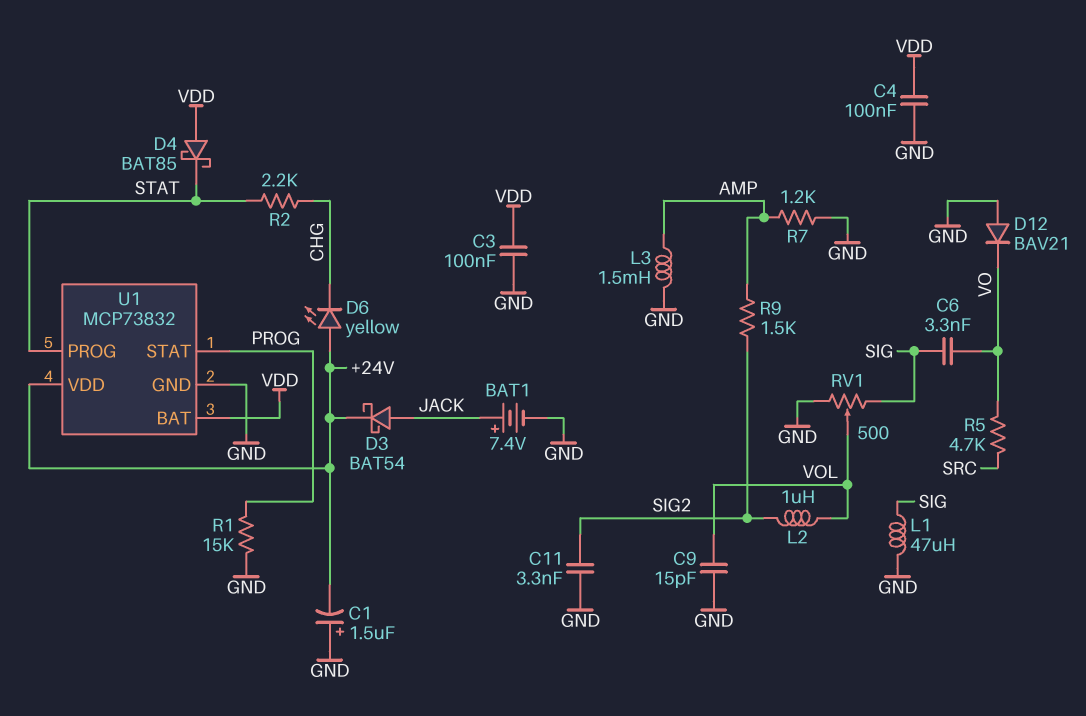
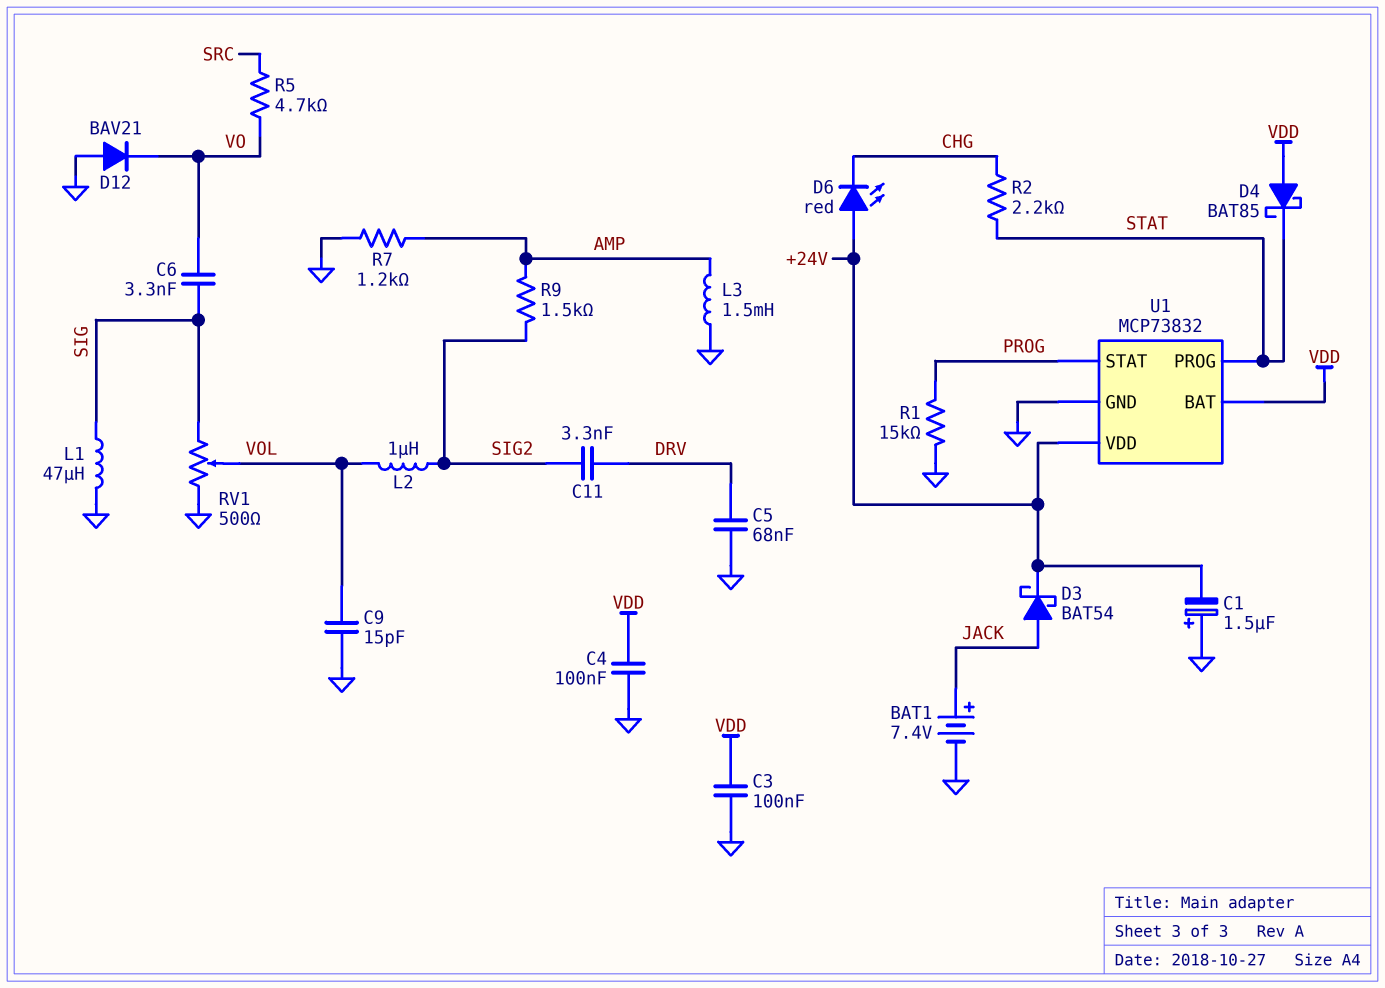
C5: none -> 68nF (DRV, GND)
C11: 3.3nF (GND, SIG2) -> 3.3nF (DRV, SIG2)
D6: LED yellow (A +24V, K CHG) -> LED red (A +24V, K CHG)

